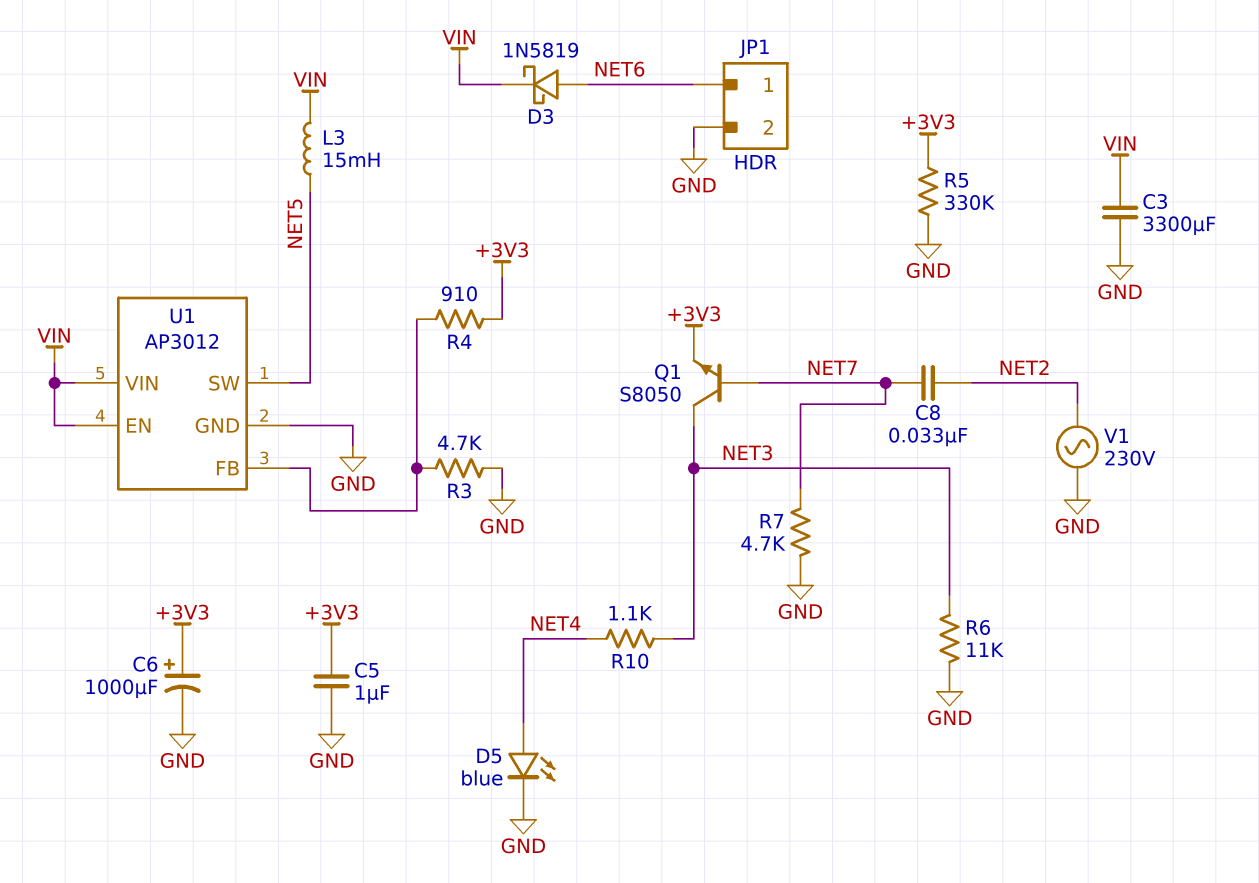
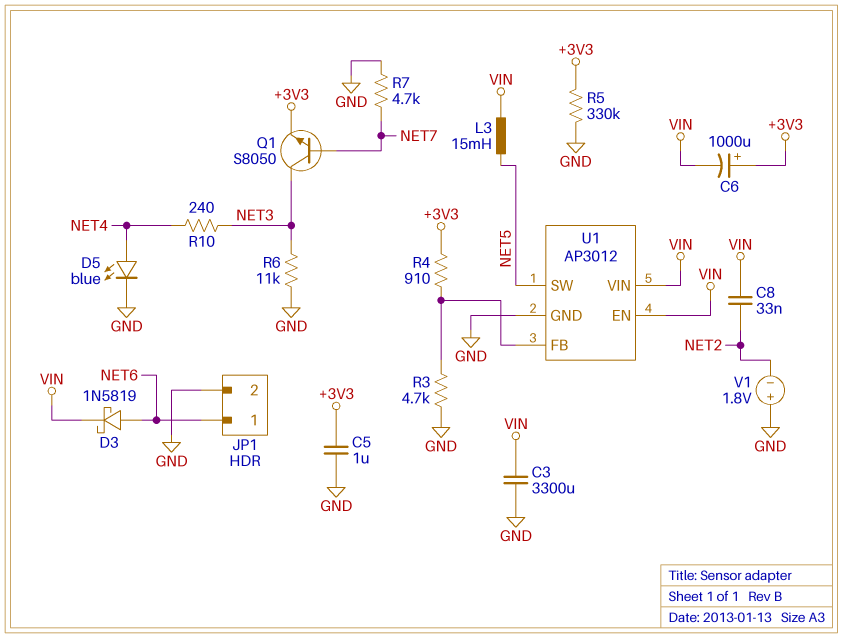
C6: 1000uF (plus +3V3, minus GND) -> 1000uF (plus +3V3, minus VIN)
C8: 33nF (NET2, NET7) -> 33nF (NET2, VIN)
R10: 1.1k (NET3, NET4) -> 240 (NET3, NET4)
V1: AC 230V (GND, NET2) -> 1.8V (plus GND, minus NET2)

